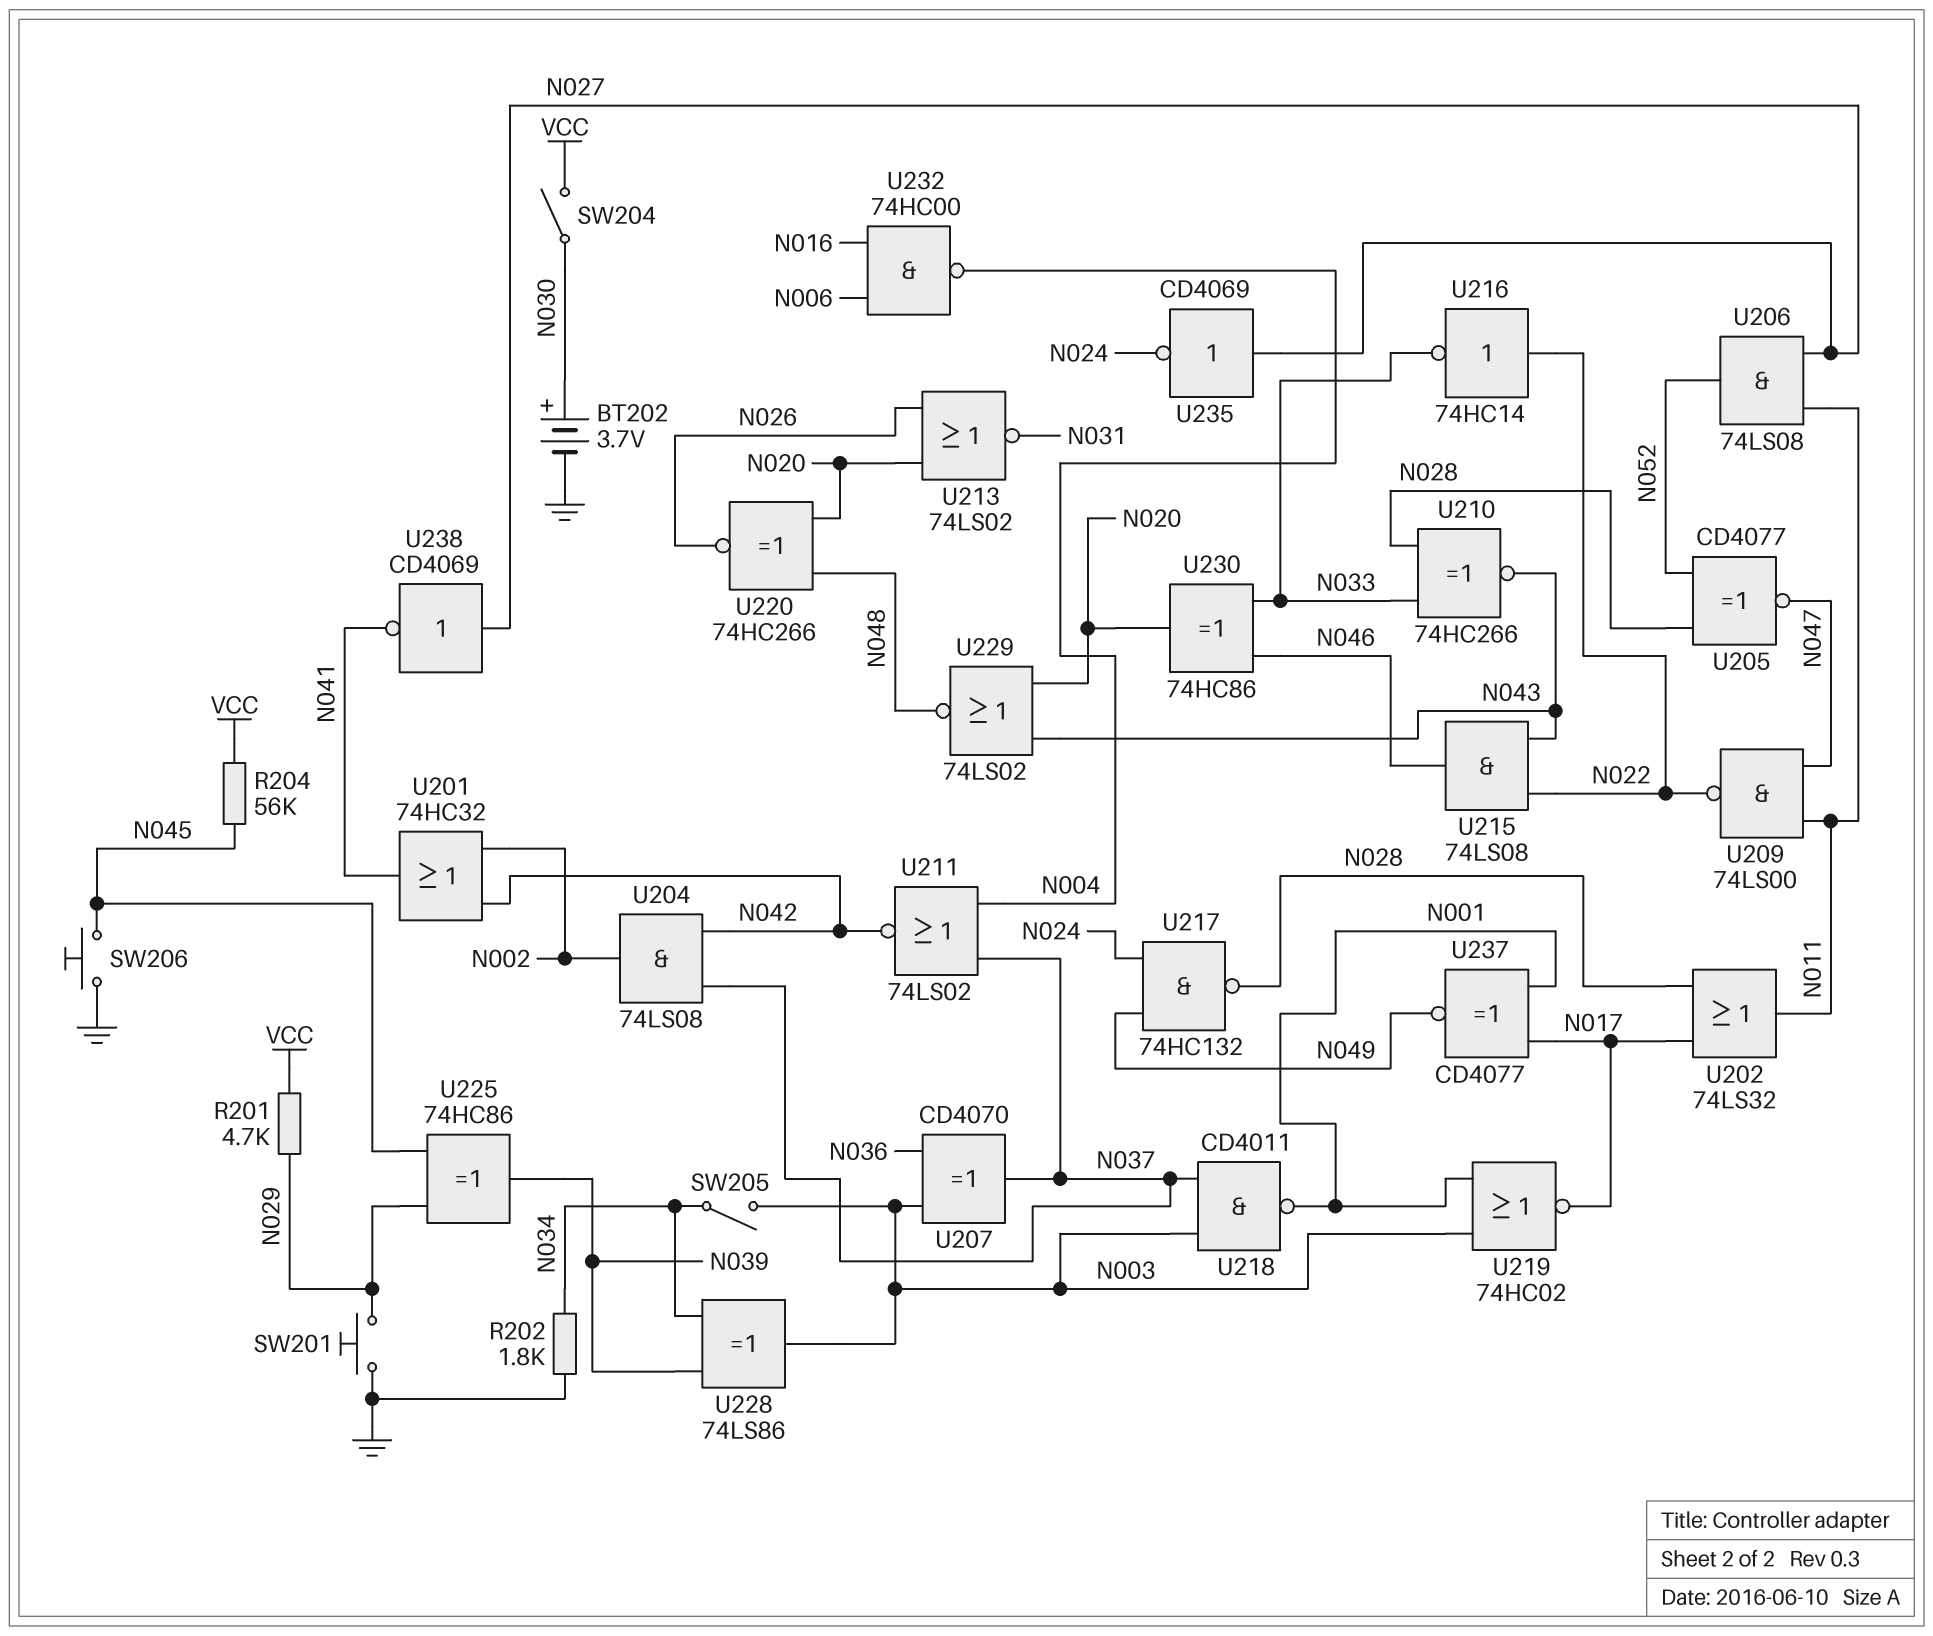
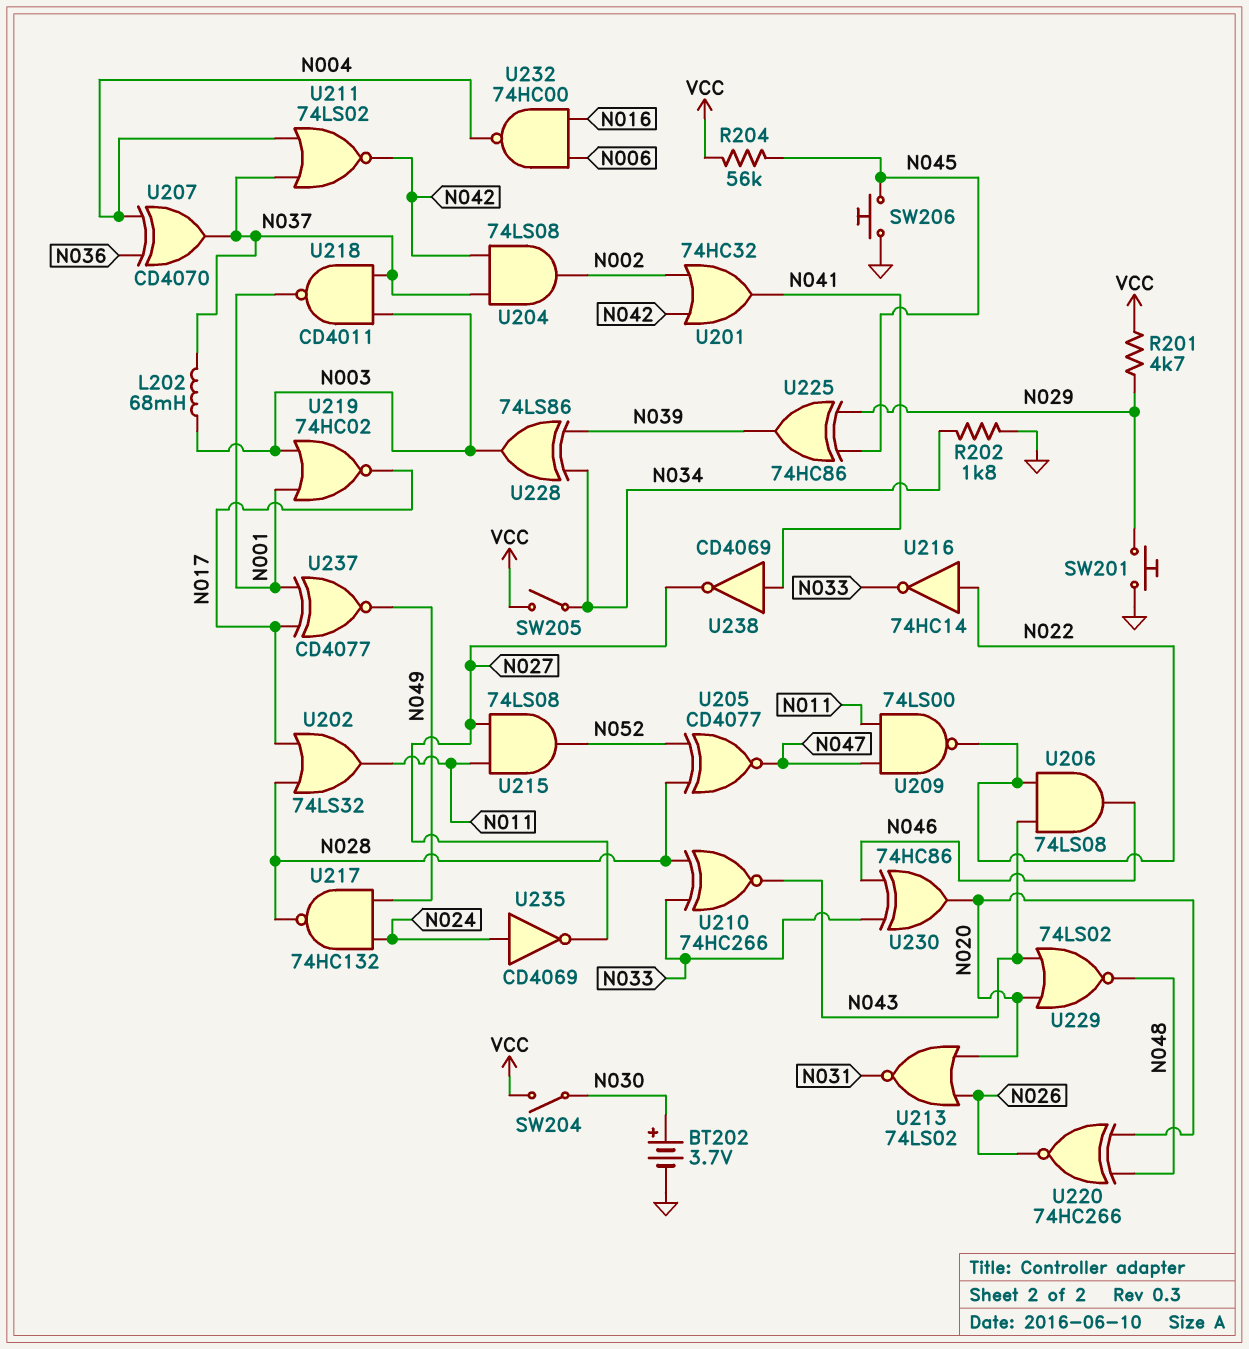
L202: none -> 68mH (N003, N037)
SW205: switch (N003, N034) -> switch (N034, VCC)
U206: AND 74LS08 (in N011, in N027, out N052) -> AND 74LS08 (in N022, in N043, out N046)
U207: XOR CD4070 (in N003, in N036, out N037) -> XOR CD4070 (in N004, in N036, out N037)
U215: AND 74LS08 (in N022, in N043, out N046) -> AND 74LS08 (in N011, in N027, out N052)
U235: NOT CD4069 (in N027, out N024) -> NOT CD4069 (in N024, out N027)
U238: NOT CD4069 (in N027, out N041) -> NOT CD4069 (in N041, out N027)

